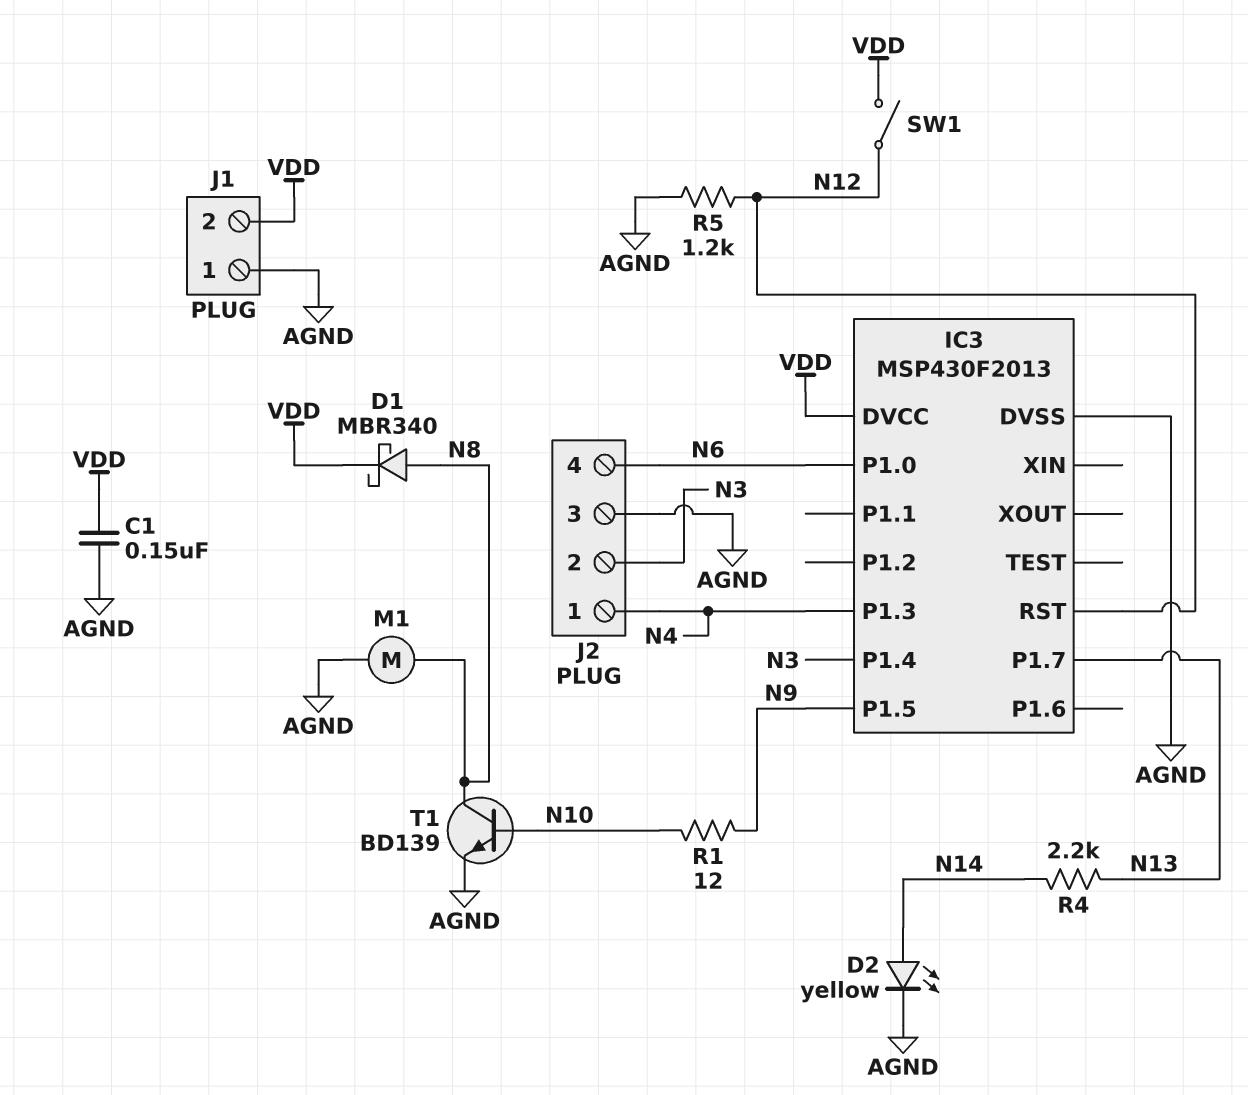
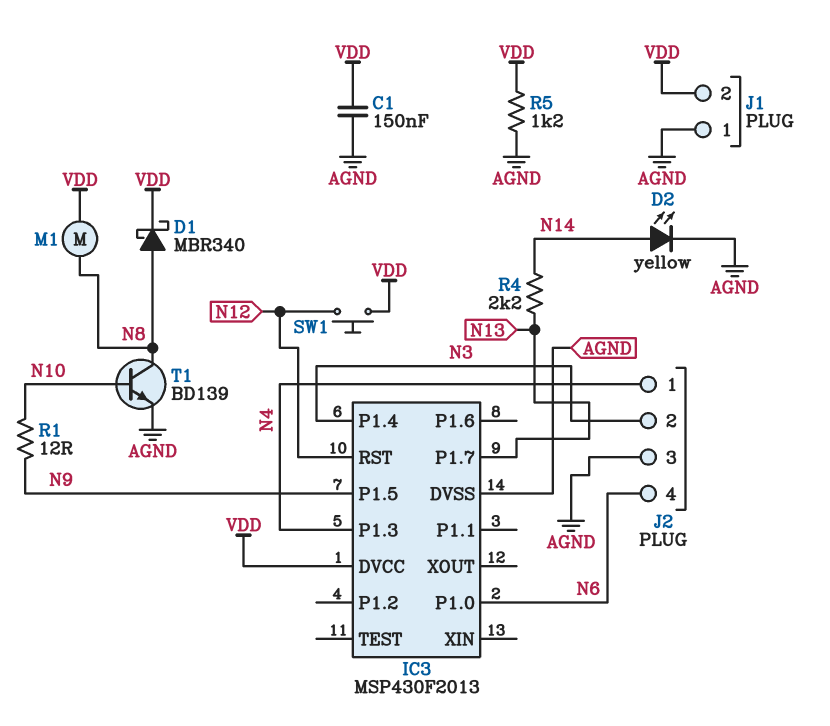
M1: motor (AGND, N8) -> motor (N8, VDD)
R5: 1.2k (AGND, N12) -> 1.2k (AGND, VDD)
SW1: switch (N12, VDD) -> button (N12, VDD)

